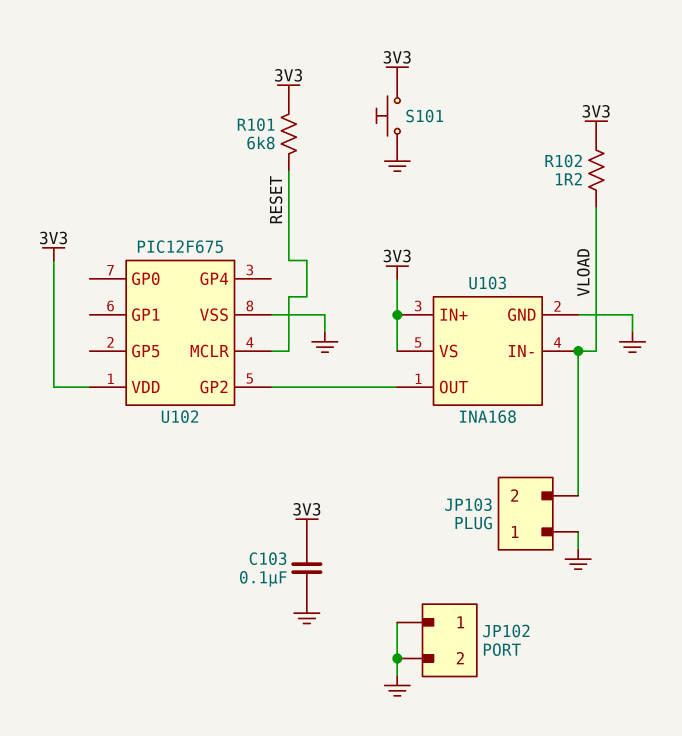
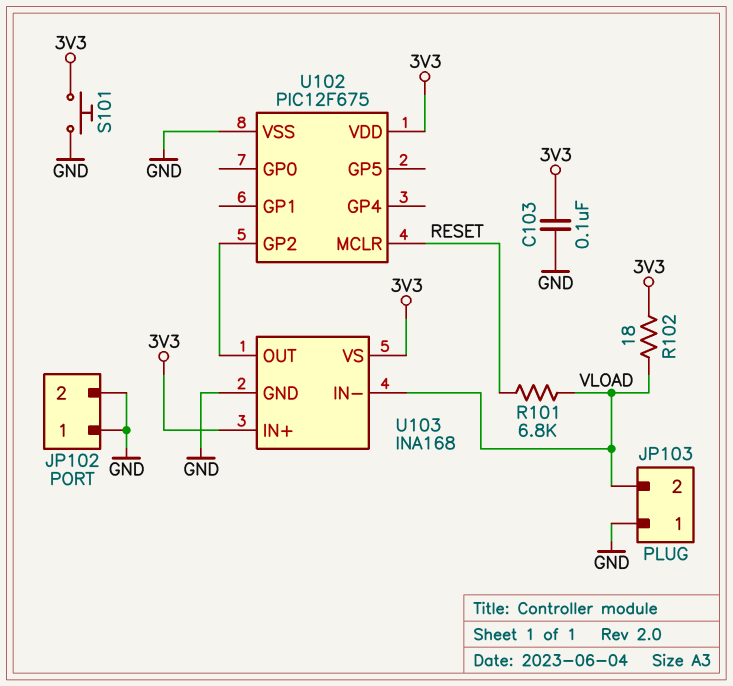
R101: 6.8k (3V3, RESET) -> 6.8k (RESET, VLOAD)
R102: 1.2 (3V3, VLOAD) -> 18 (3V3, VLOAD)

